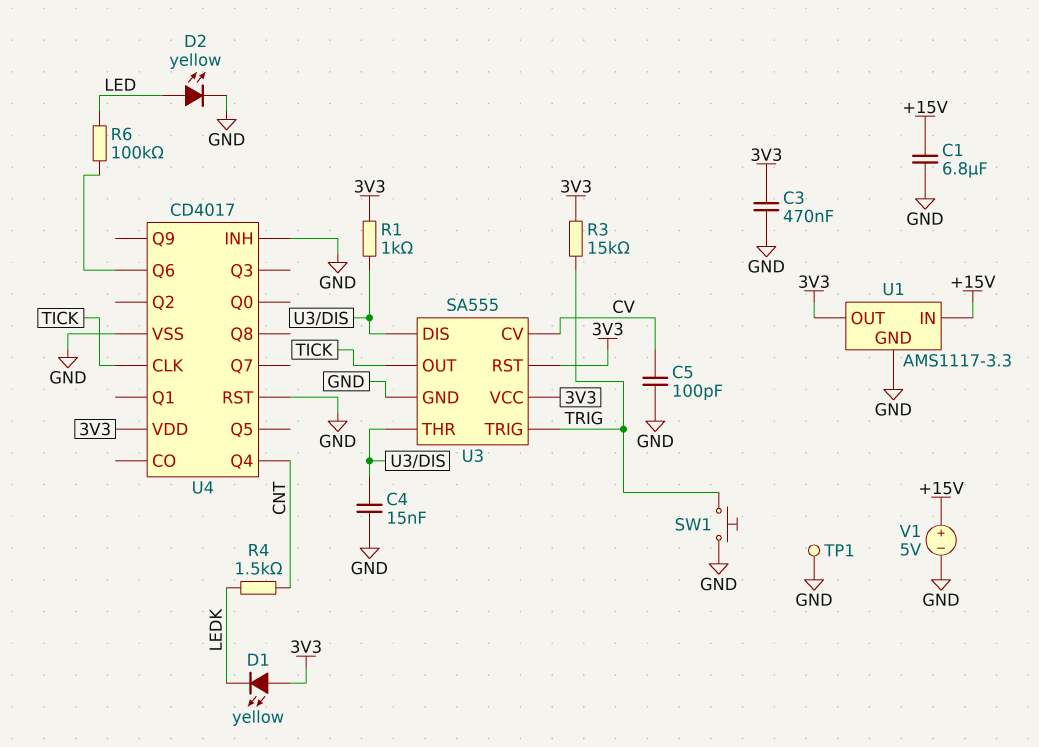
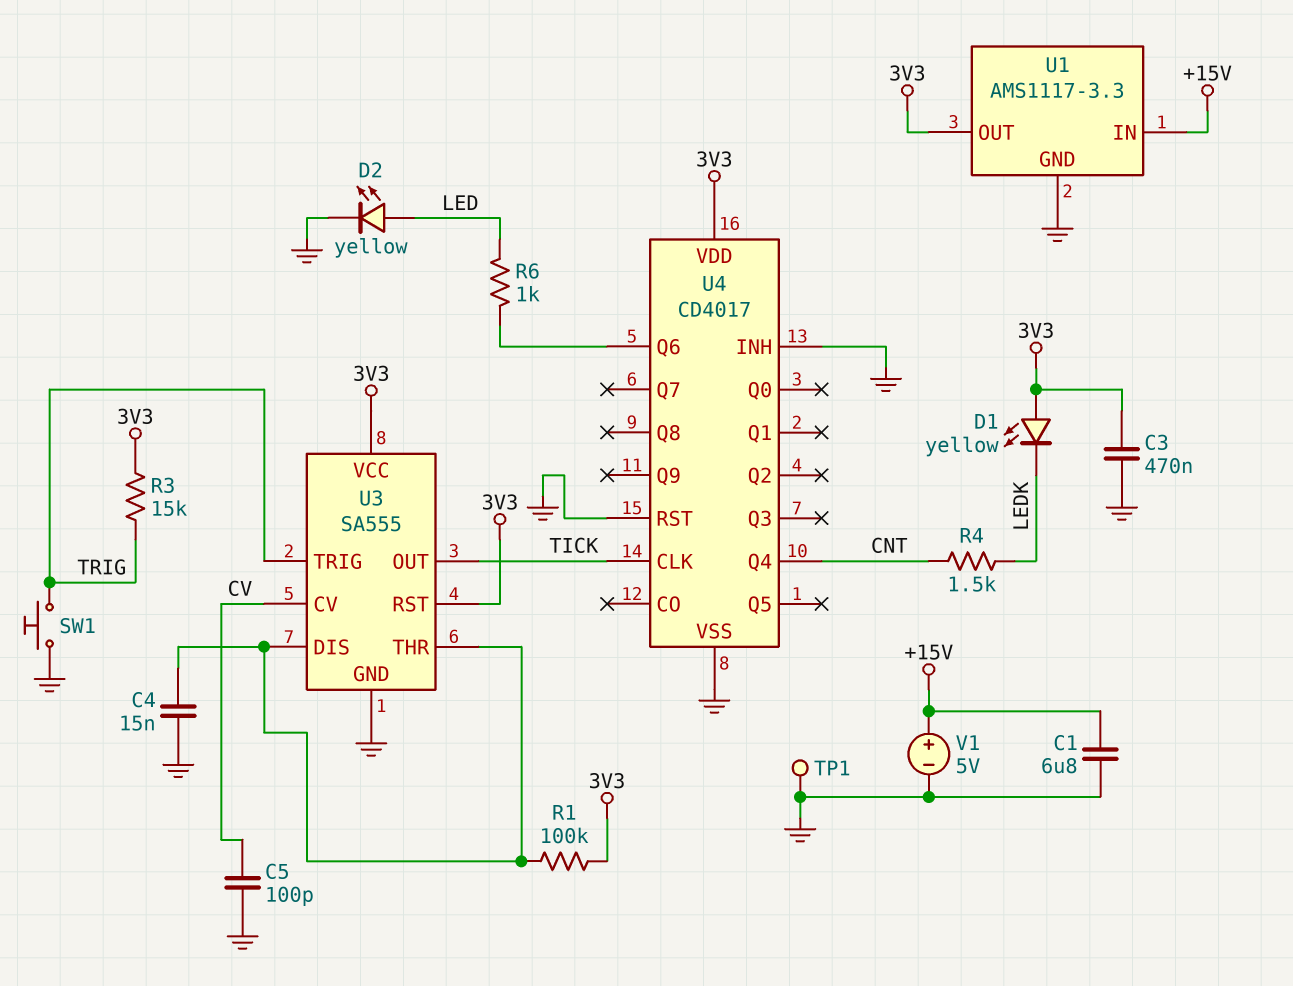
R1: 1k (3V3, U3/DIS) -> 100k (3V3, U3/DIS)
R6: 100k (LED, U4/Q6) -> 1k (LED, U4/Q6)

